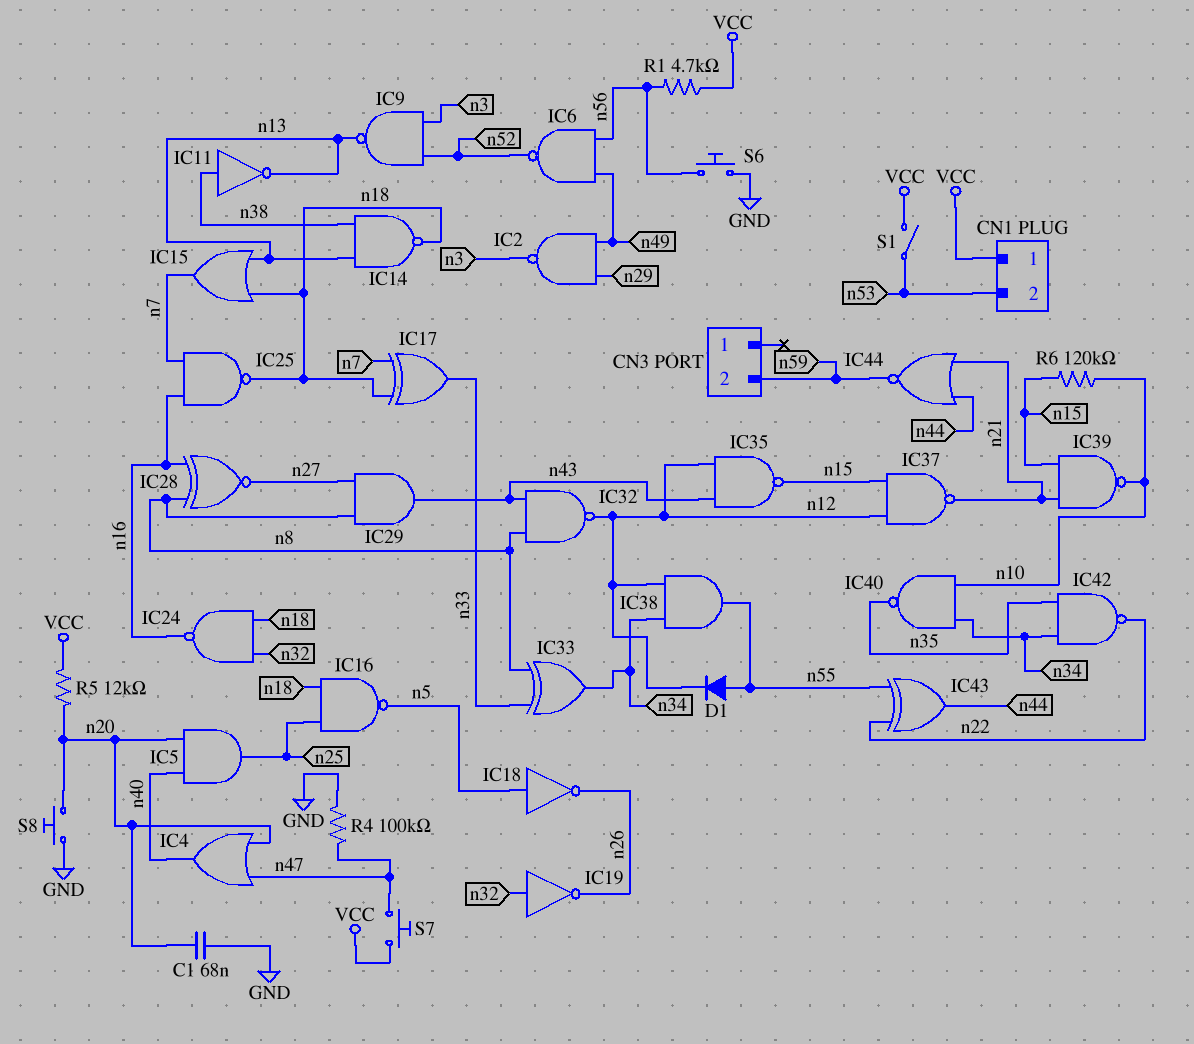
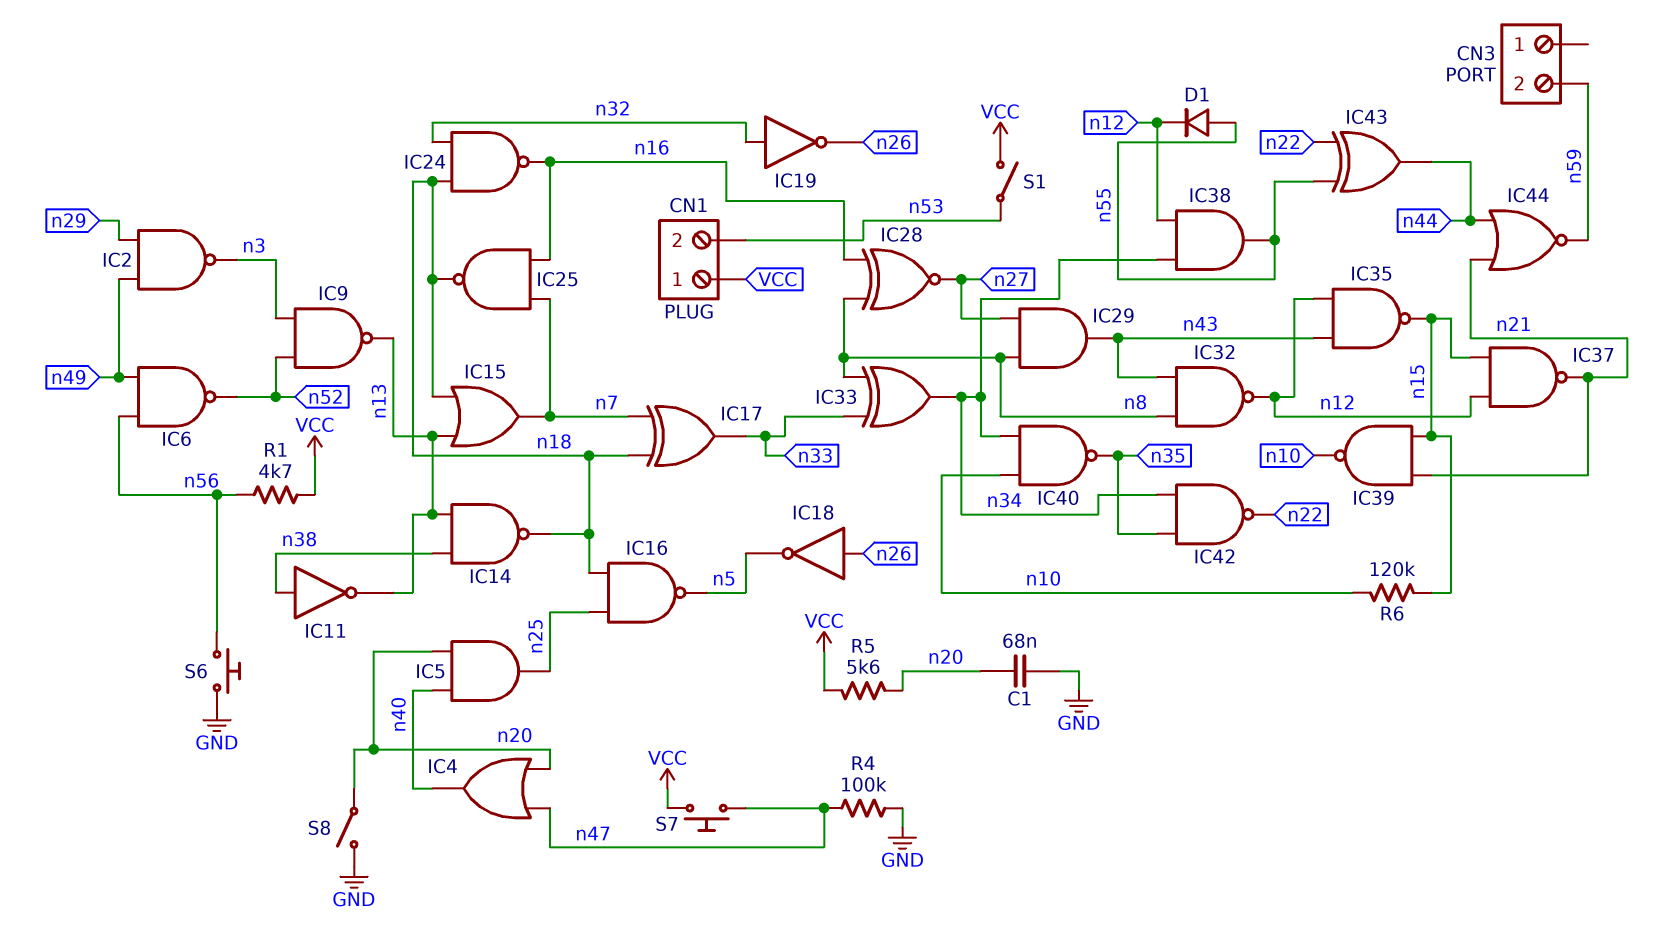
IC18: NOT (in n5, out n26) -> NOT (in n26, out n5)
R5: 12k (VCC, n20) -> 5.6k (VCC, n20)
S8: button (GND, n20) -> switch (GND, n20)

